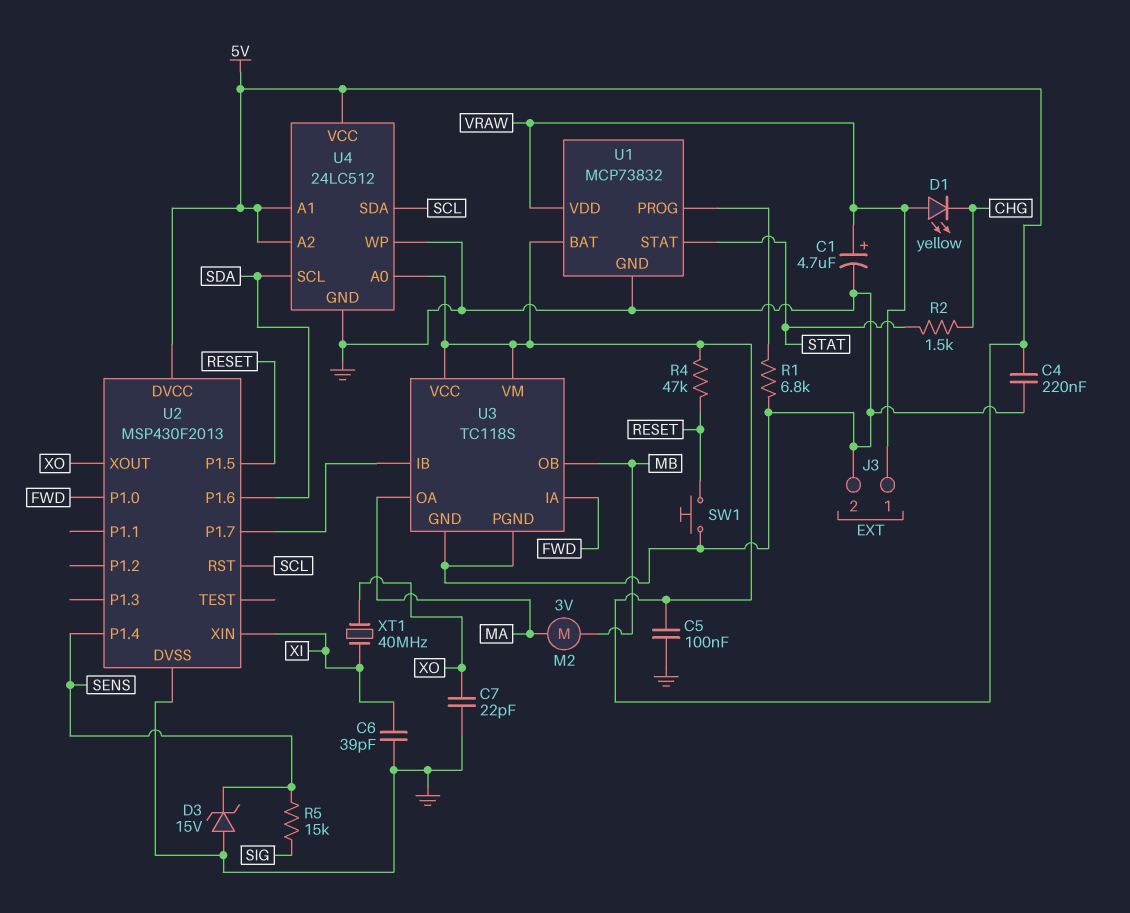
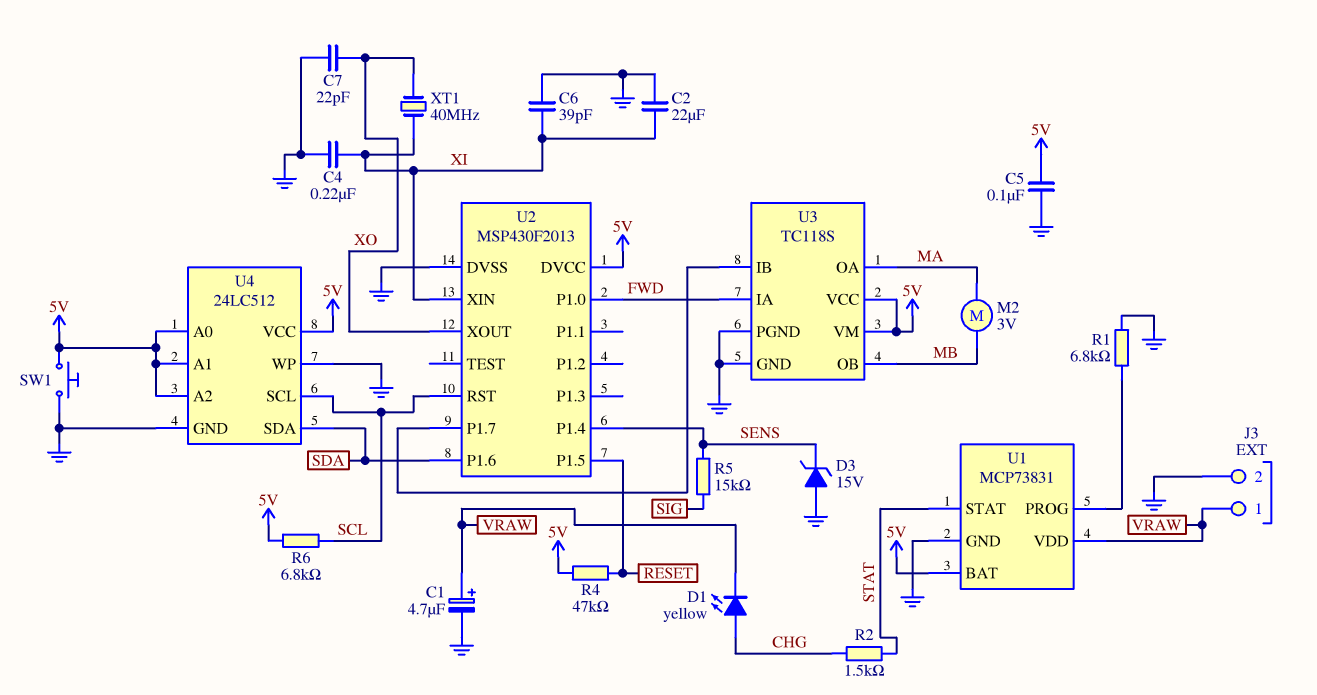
C2: none -> 22uF (GND, XI)
C4: 220nF (5V, GND) -> 220nF (GND, XI)
D1: LED yellow (A VRAW, K CHG) -> LED yellow (A CHG, K VRAW)
R6: none -> 6.8k (5V, SCL)
SW1: button (GND, RESET) -> button (5V, GND)
U1: MCP73832 -> MCP73831
U4 pin SCL: SDA -> SCL
U4 pin SDA: SCL -> SDA

